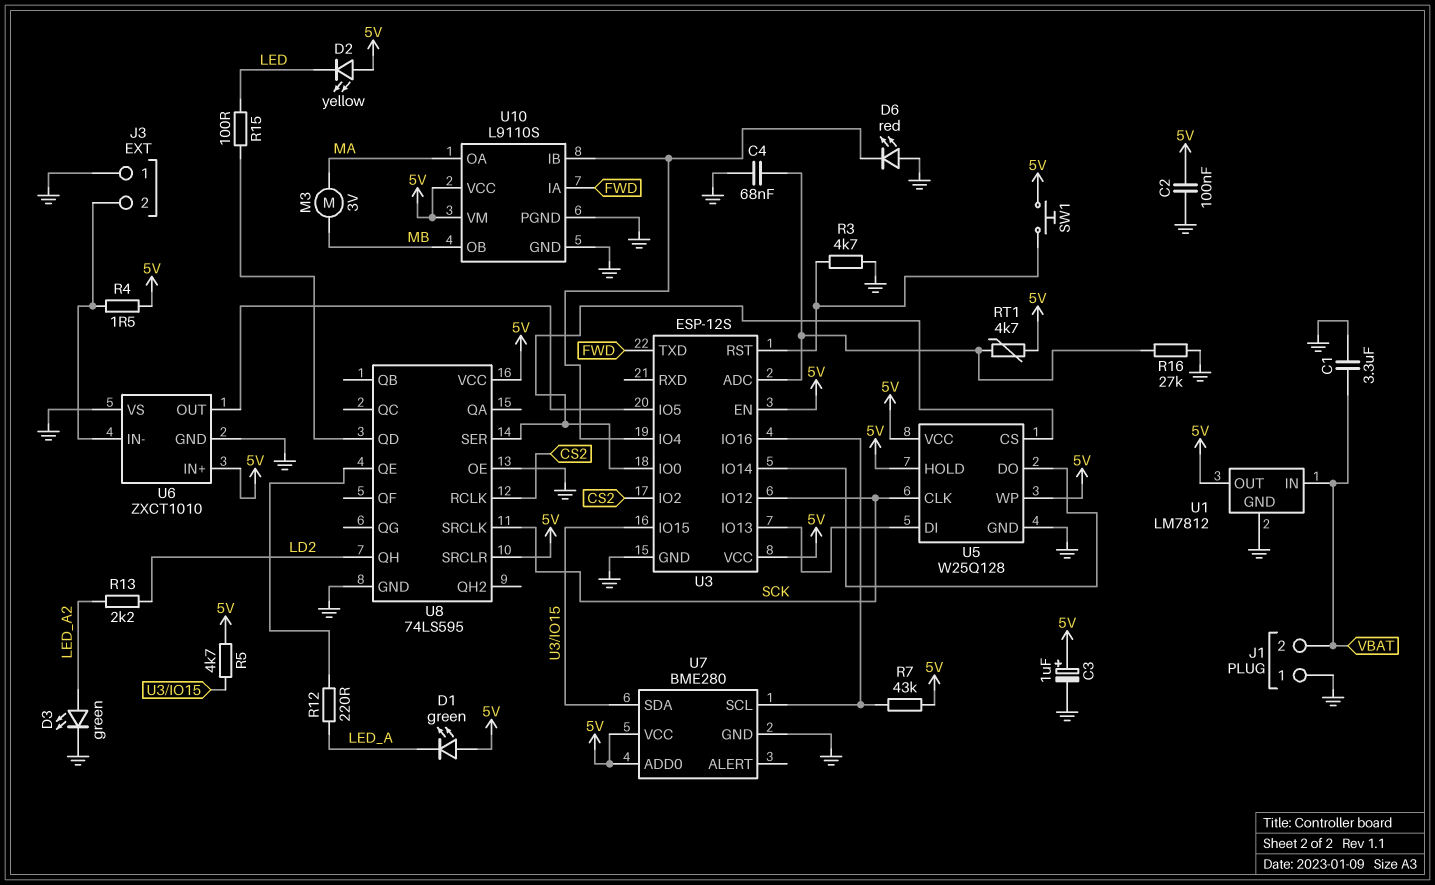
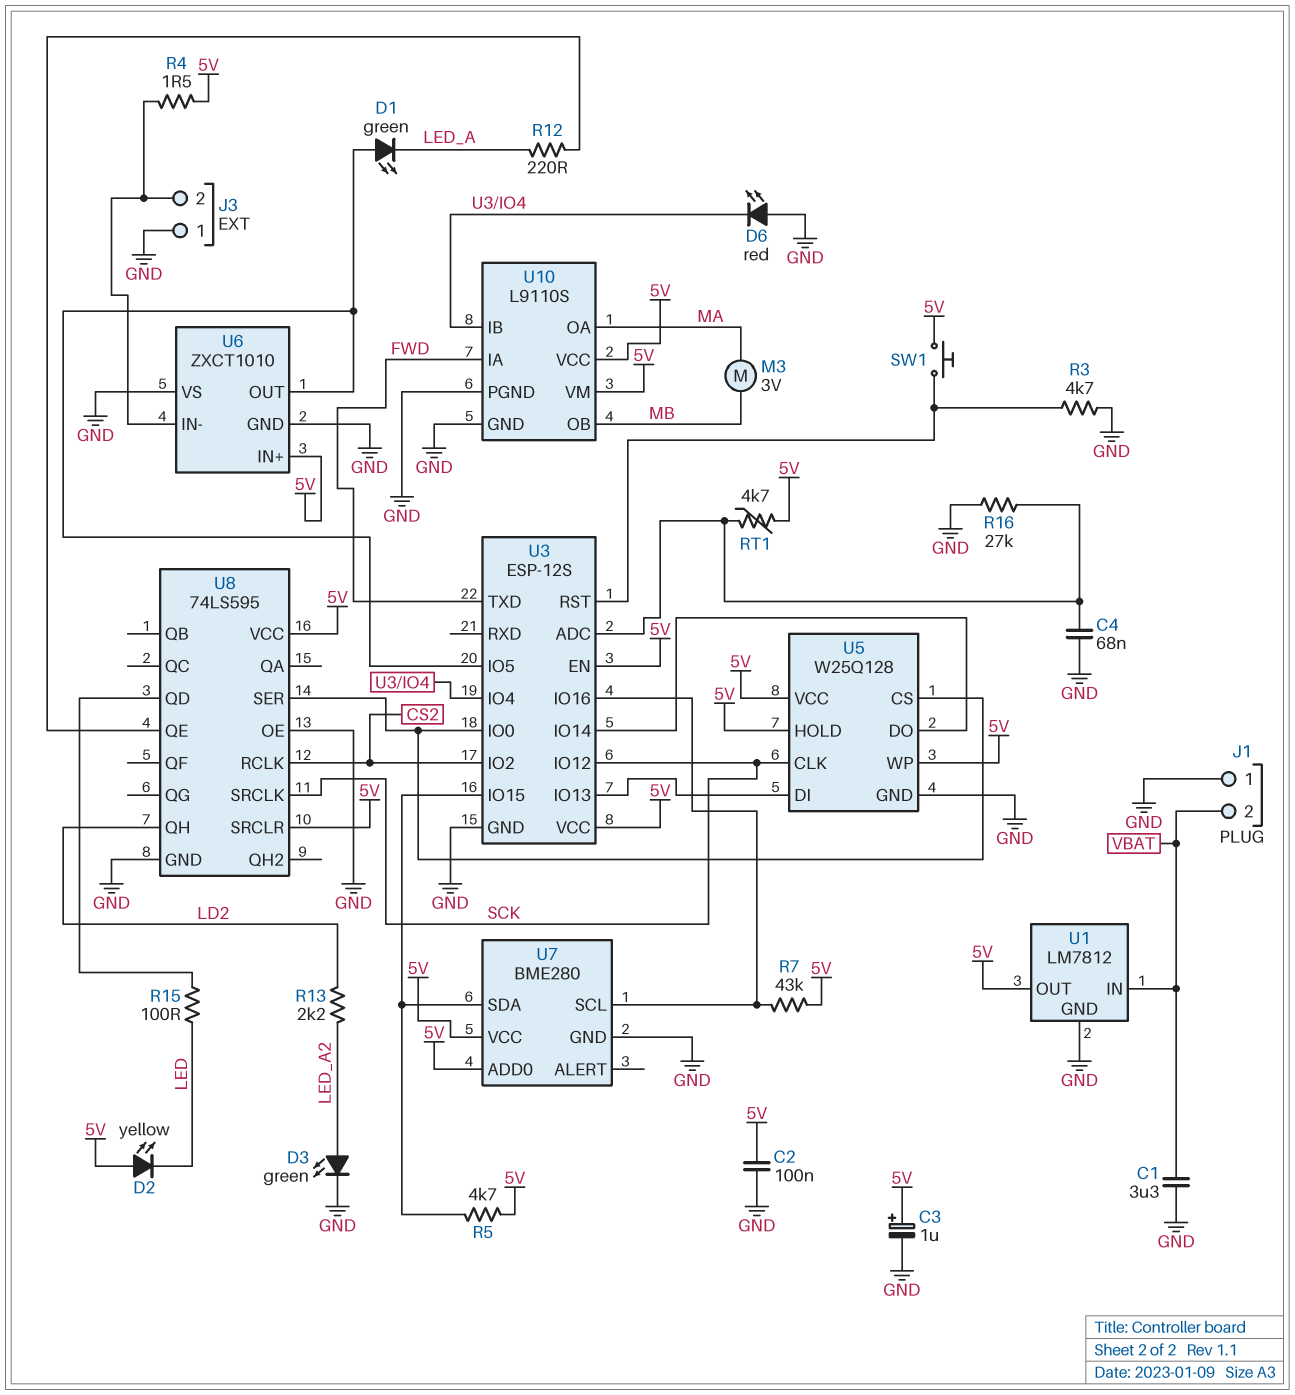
D1: LED green (A 5V, K LED_A) -> LED green (A U3/IO5, K LED_A)

